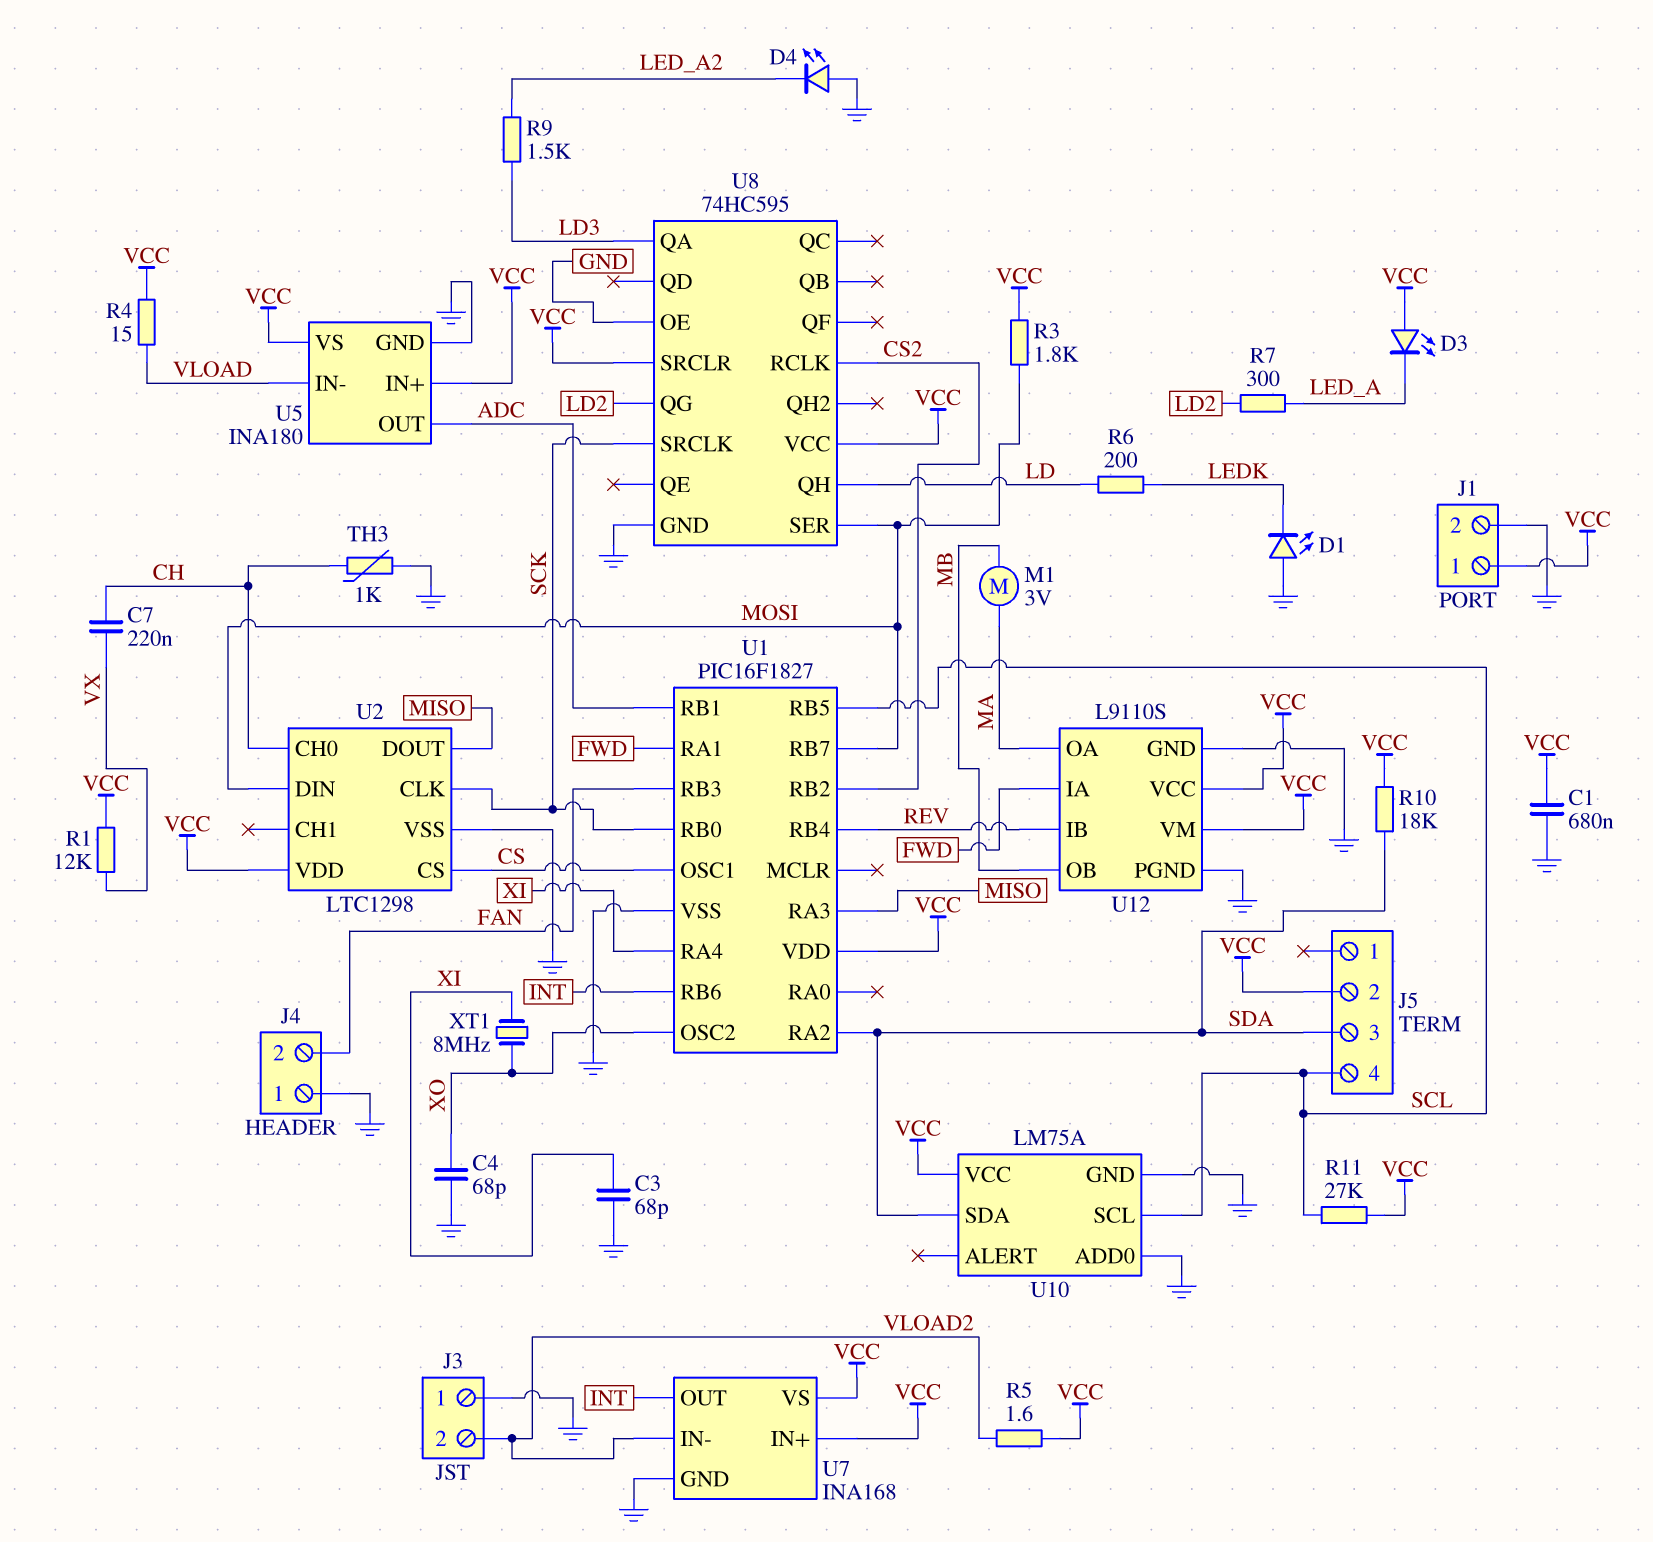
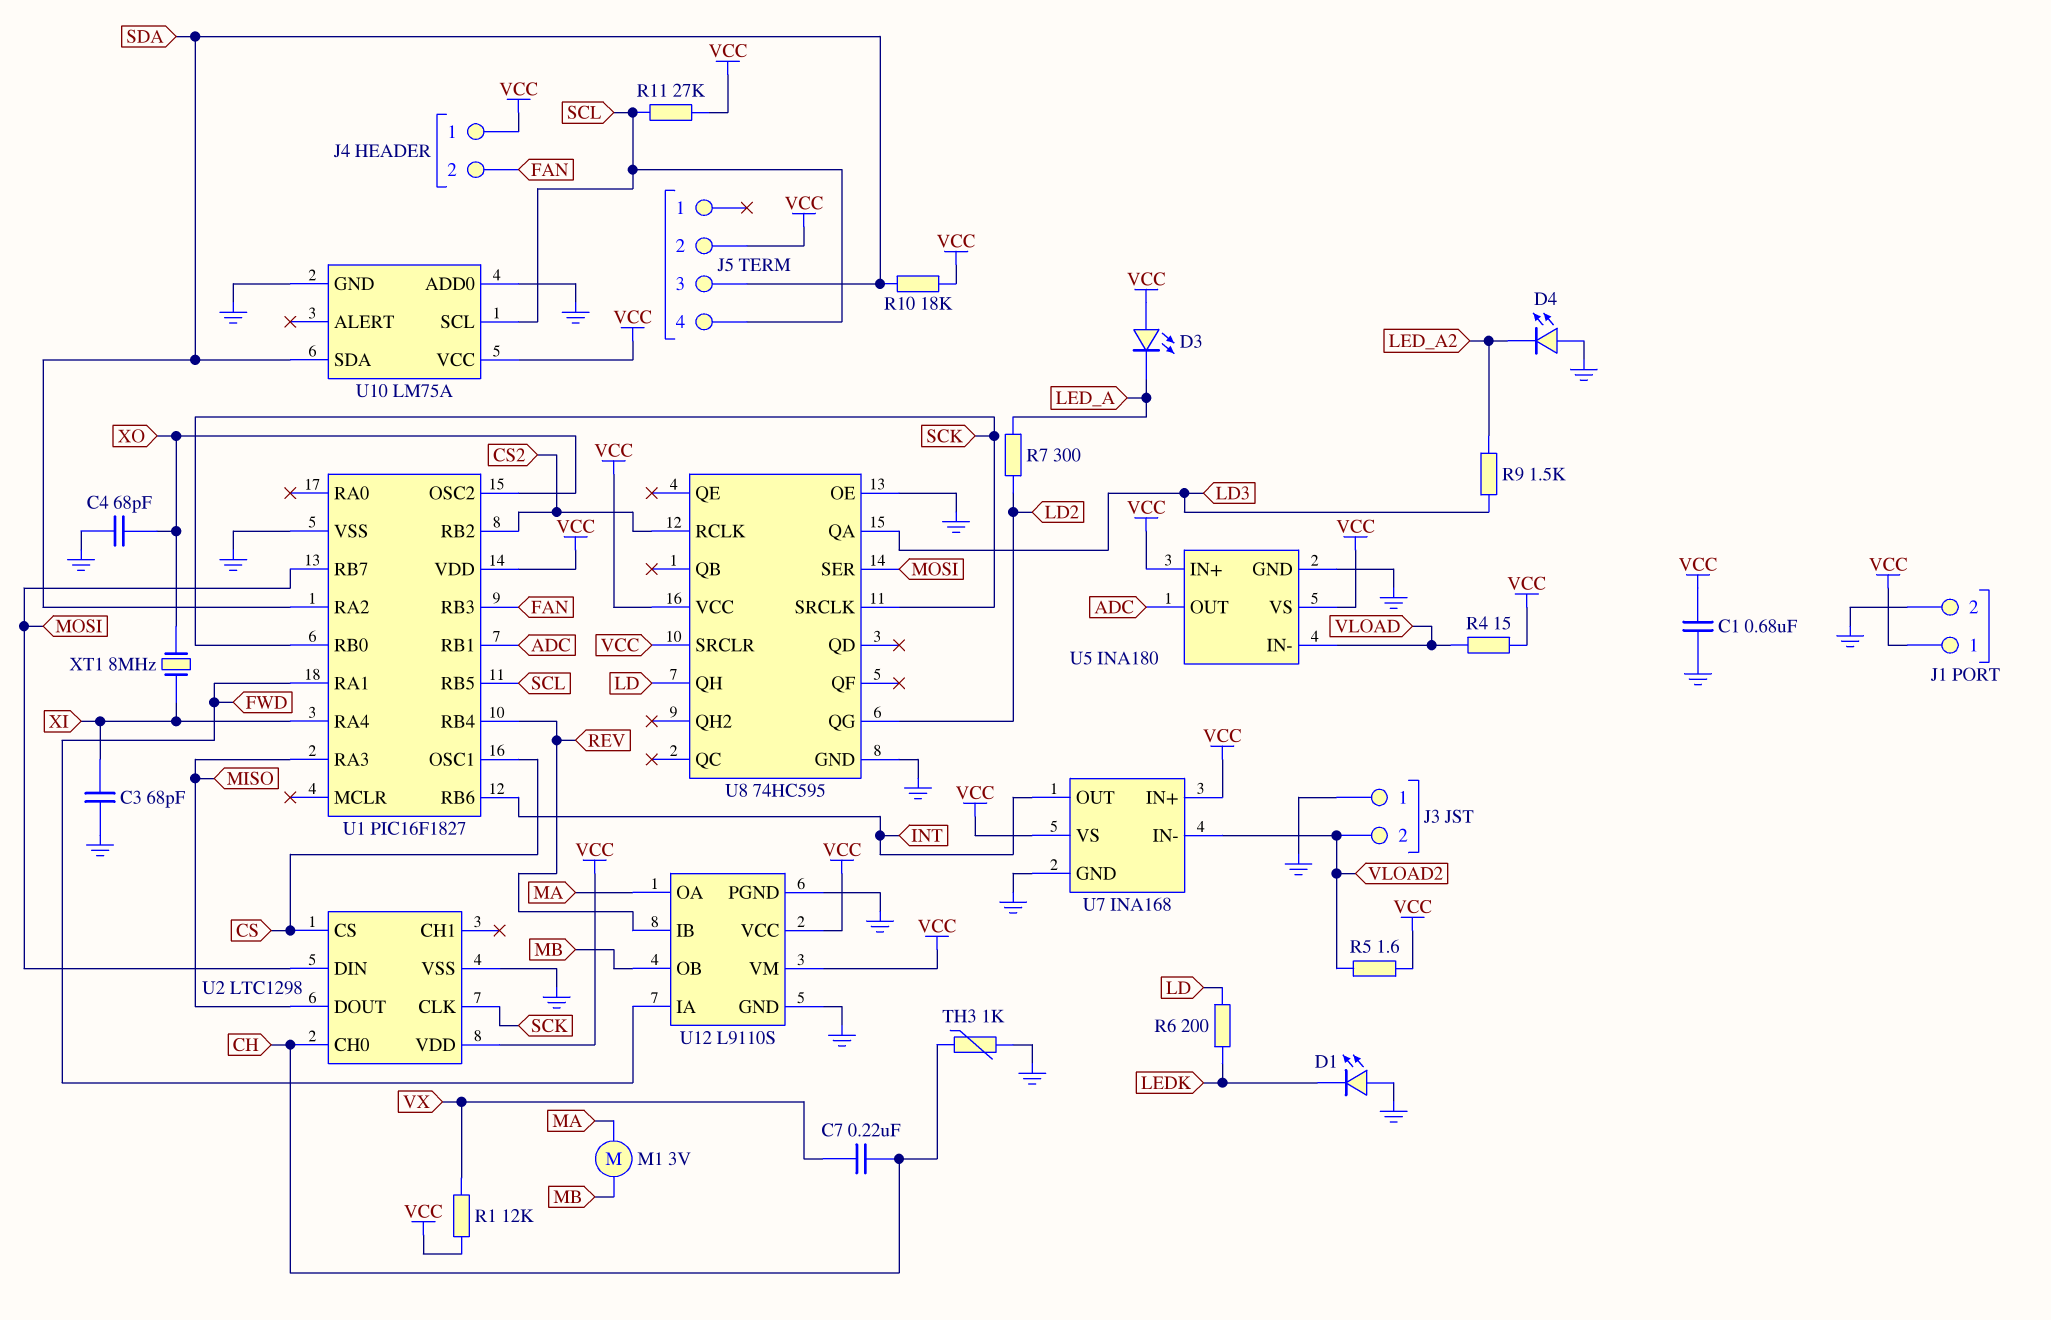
J4 pin 1: GND -> VCC
R3: 1.8k (MOSI, VCC) -> none

